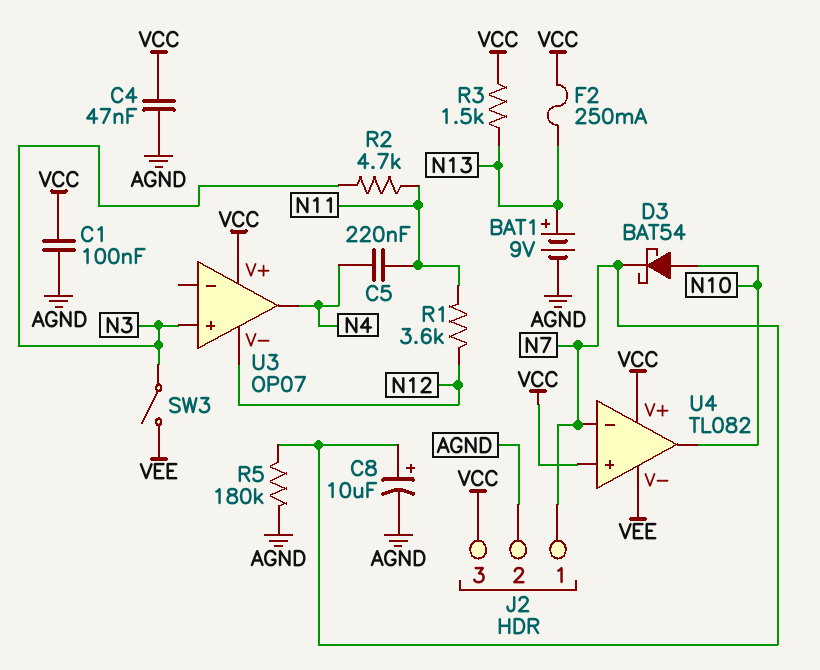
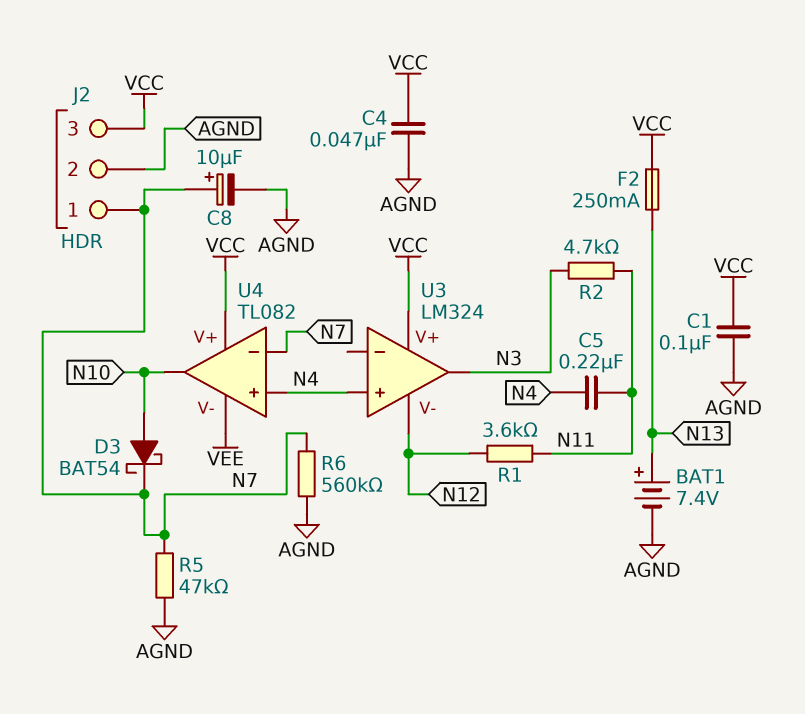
BAT1: 9V (plus N13, minus AGND) -> 7.4V (plus N13, minus AGND)
R3: 1.5k (N13, VCC) -> none
R5: 180k (AGND, N7) -> 47k (AGND, N7)
R6: none -> 560k (AGND, N7)
SW3: switch (N3, VEE) -> none
U3: OP07 -> LM324
U3 pin in+: N3 -> N4
U3 pin out: N4 -> N3
U4 pin in+: VCC -> N4

